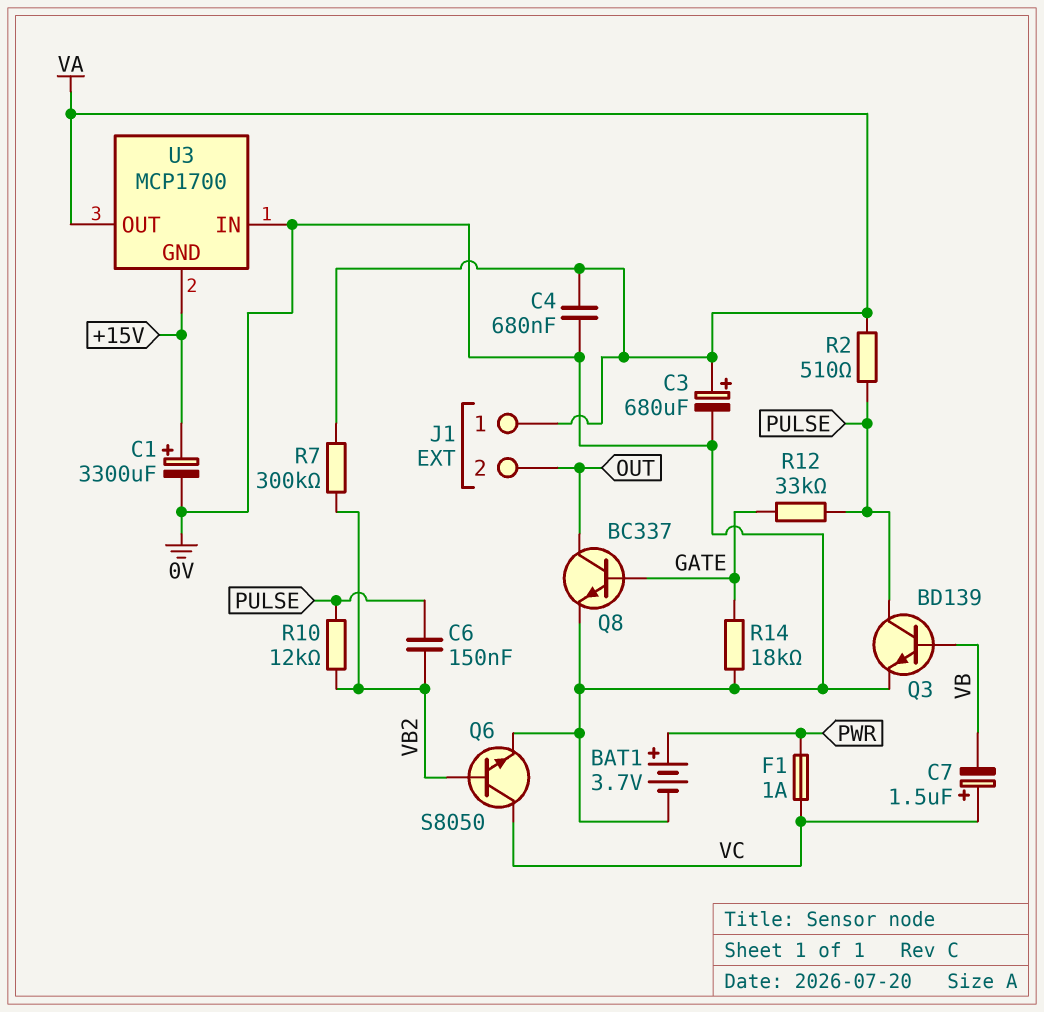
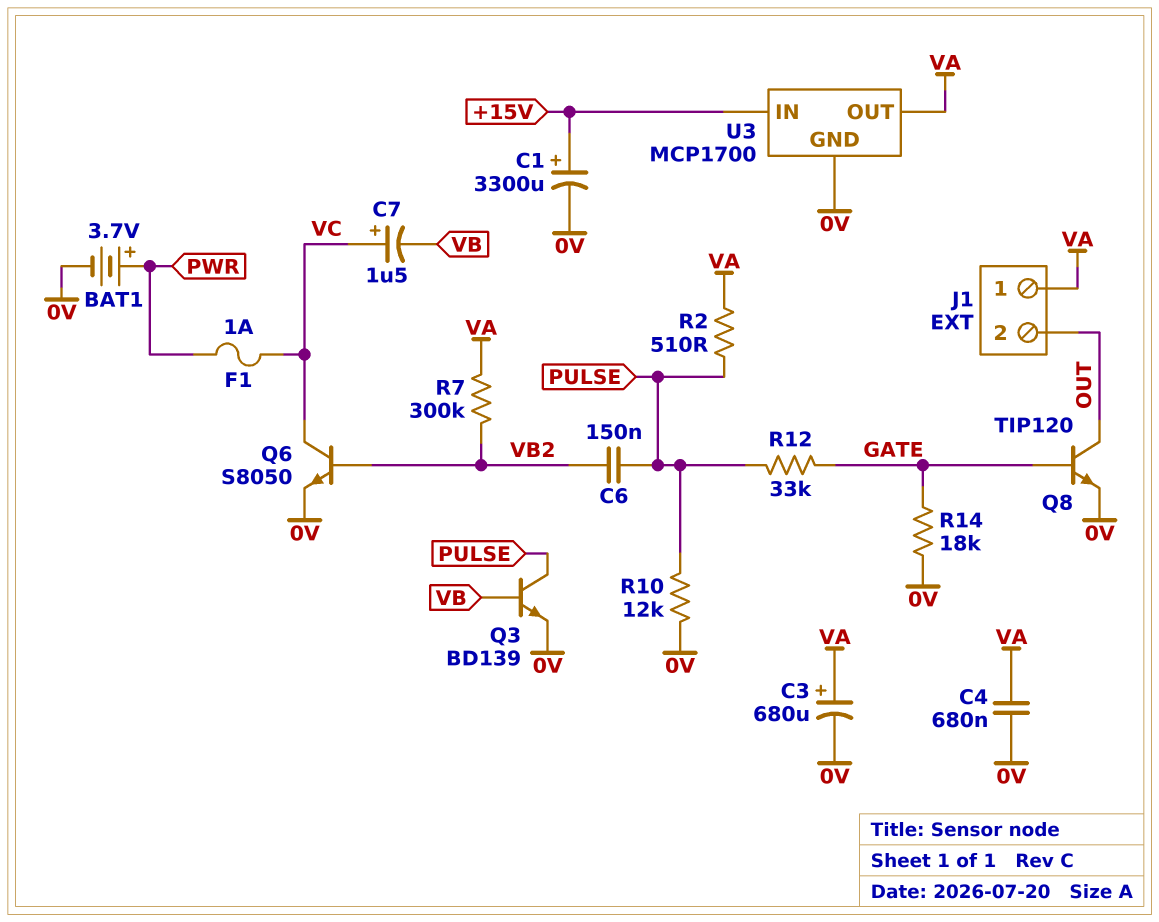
Q8: NPN BC337 (B GATE, C OUT, E 0V) -> NPN TIP120 (B GATE, C OUT, E 0V)
R10: 12k (PULSE, VB2) -> 12k (0V, PULSE)
U3 pin GND: +15V -> 0V
U3 pin IN: 0V -> +15V

